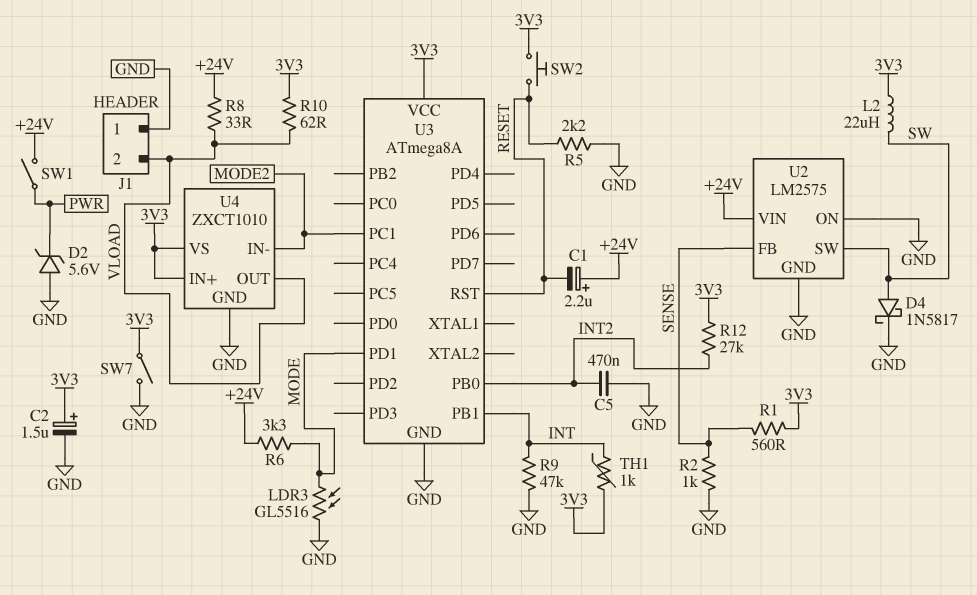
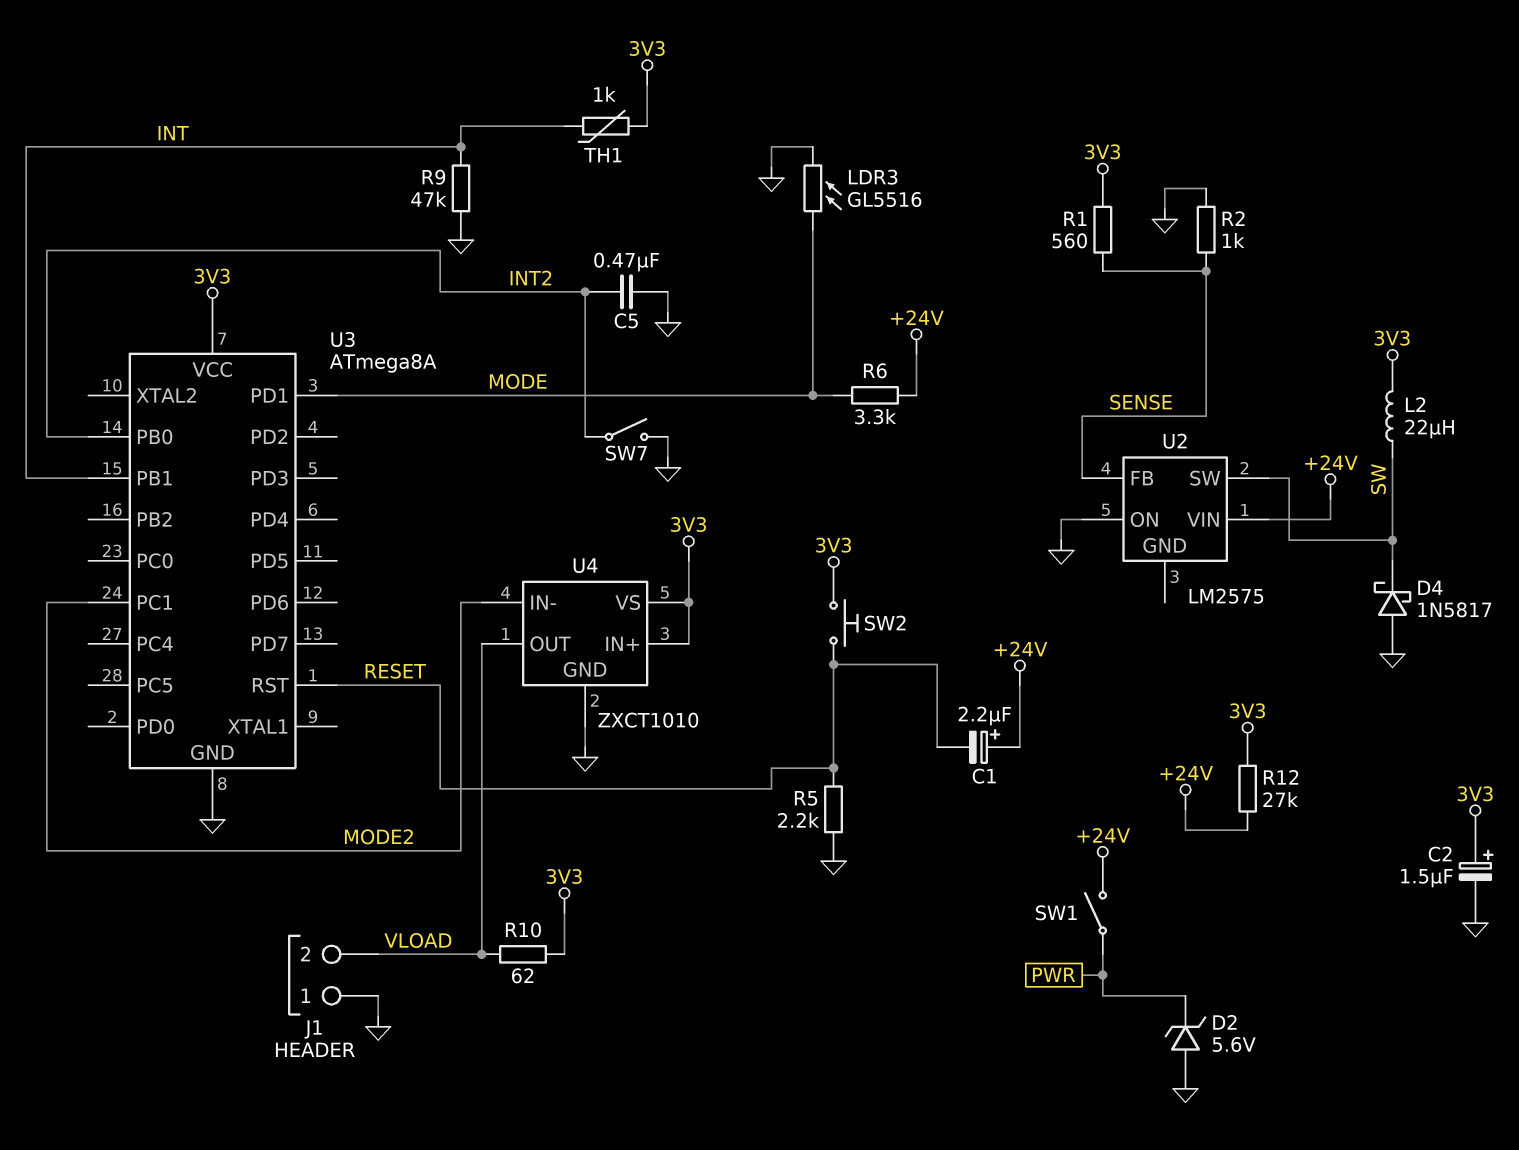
D4: schottky 1N5817 (A SW, K GND) -> schottky 1N5817 (A GND, K SW)
R8: 33 (+24V, VLOAD) -> none
R12: 27k (3V3, INT2) -> 27k (+24V, 3V3)
SW7: switch (3V3, GND) -> switch (GND, INT2)
U2 pin GND: GND -> none

